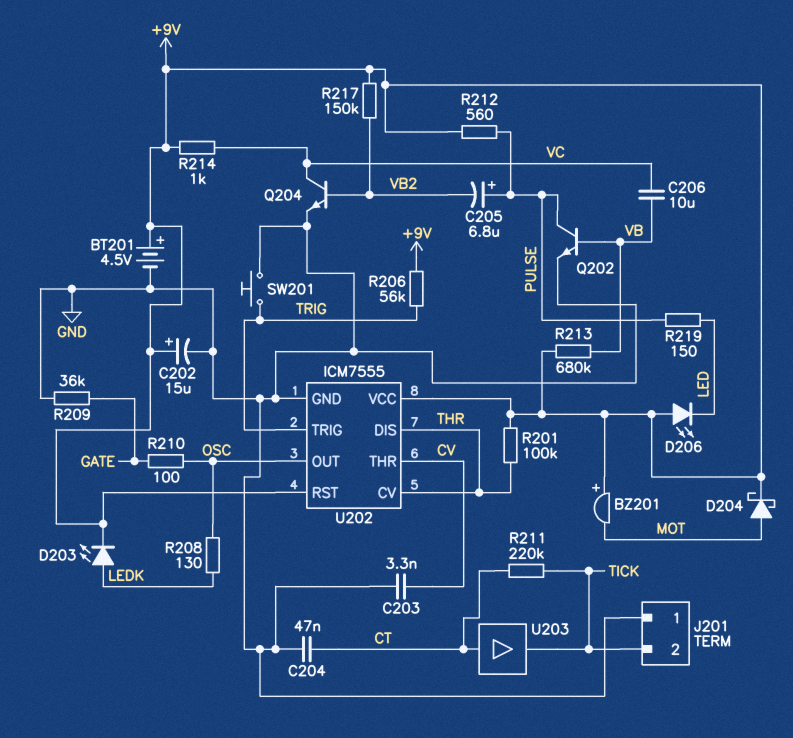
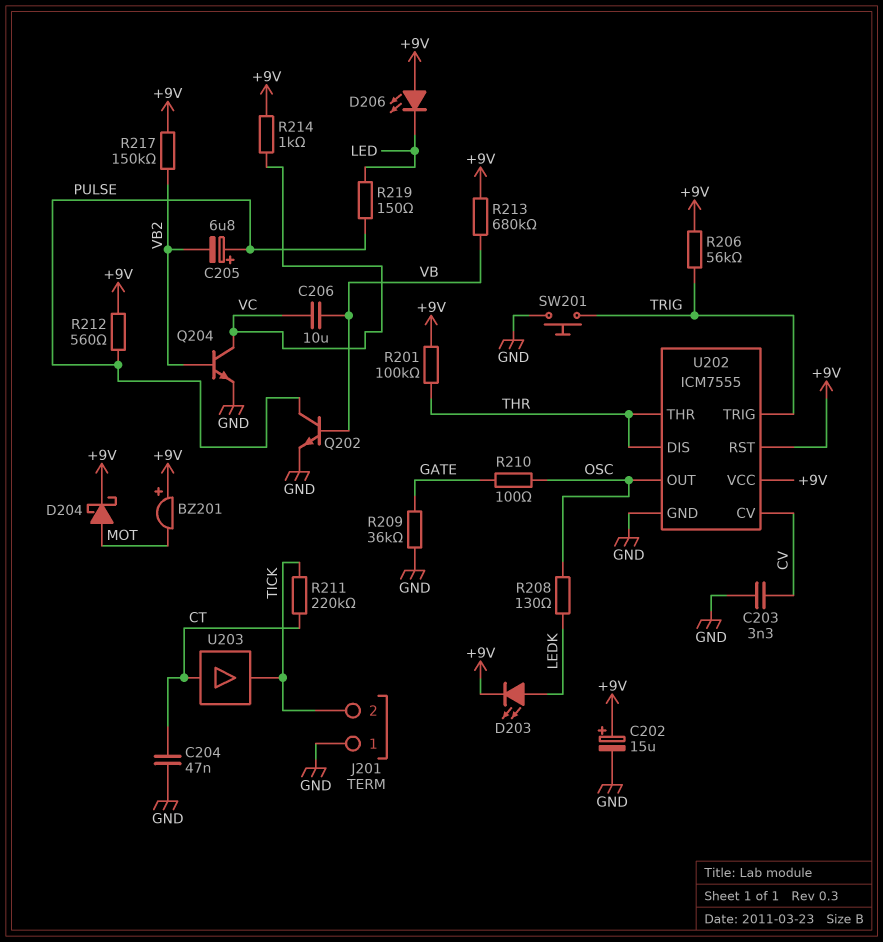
BT201: 4.5V (plus +9V, minus GND) -> none
U202 pin CV: THR -> CV
U202 pin THR: CV -> THR

